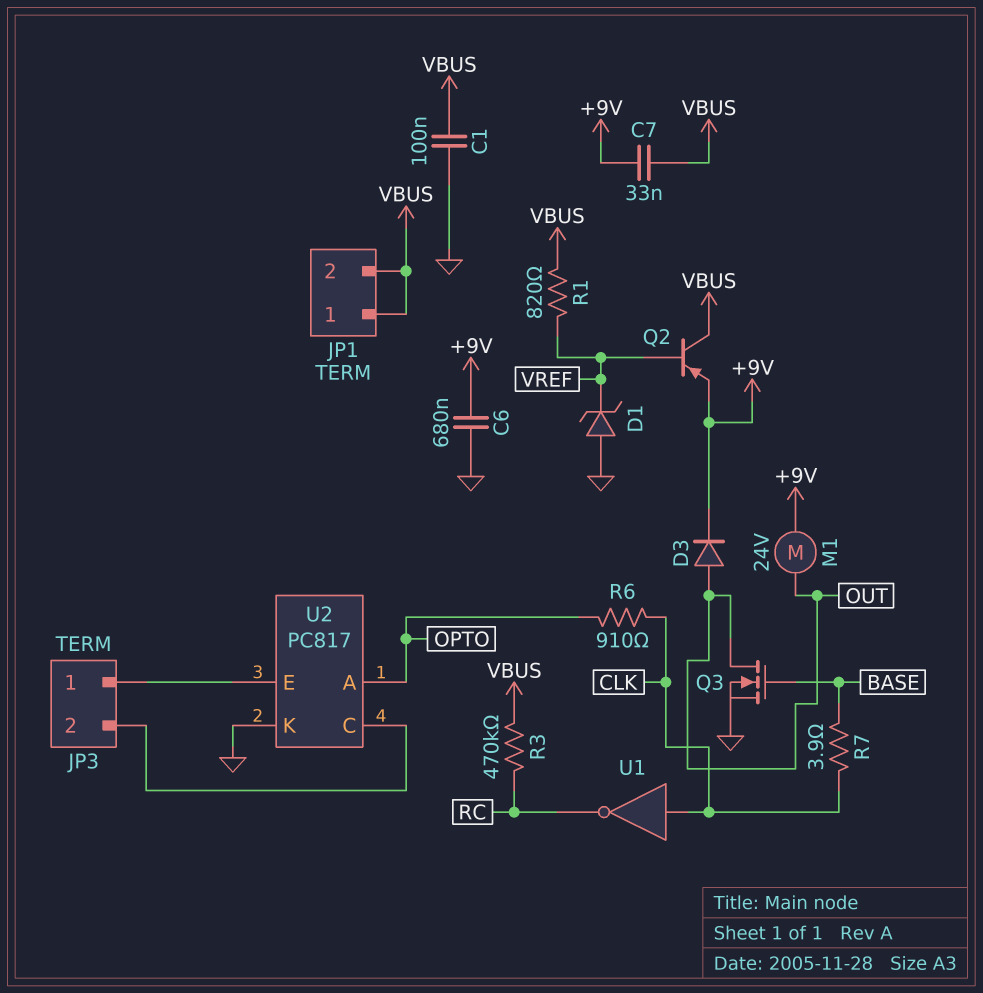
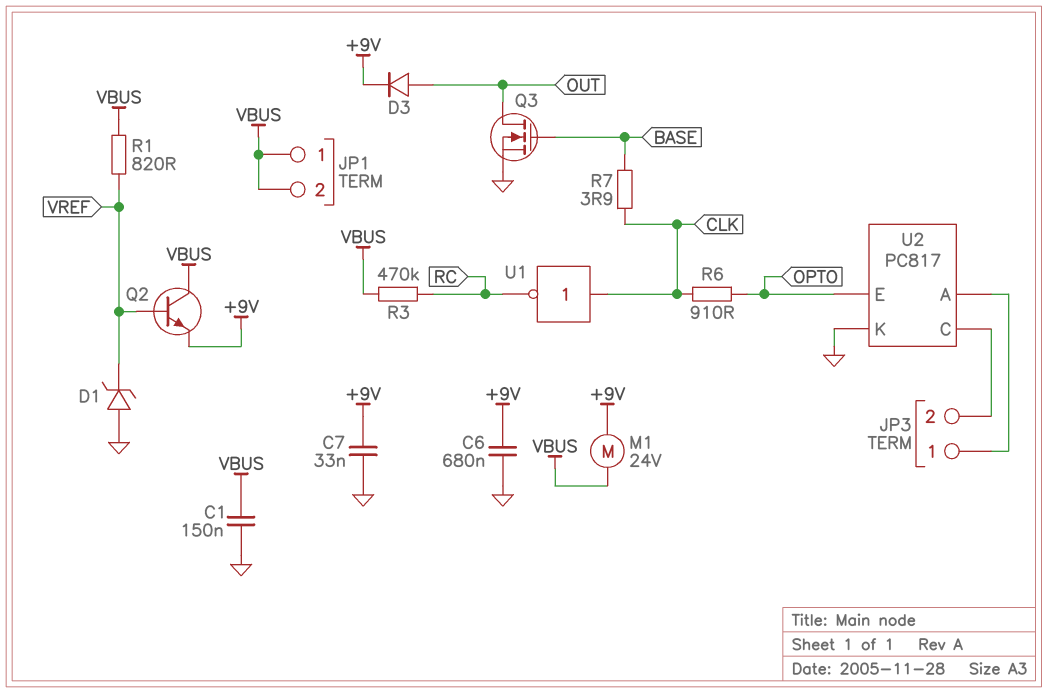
C1: 100nF (GND, VBUS) -> 150nF (GND, VBUS)
C7: 33nF (+9V, VBUS) -> 33nF (+9V, GND)
M1: motor 24V (+9V, OUT) -> motor 24V (+9V, VBUS)
Q2: PNP (B VREF, C VBUS, E +9V) -> NPN (B VREF, C VBUS, E +9V)
U2 pin A: OPTO -> JP3/1
U2 pin E: JP3/1 -> OPTO

